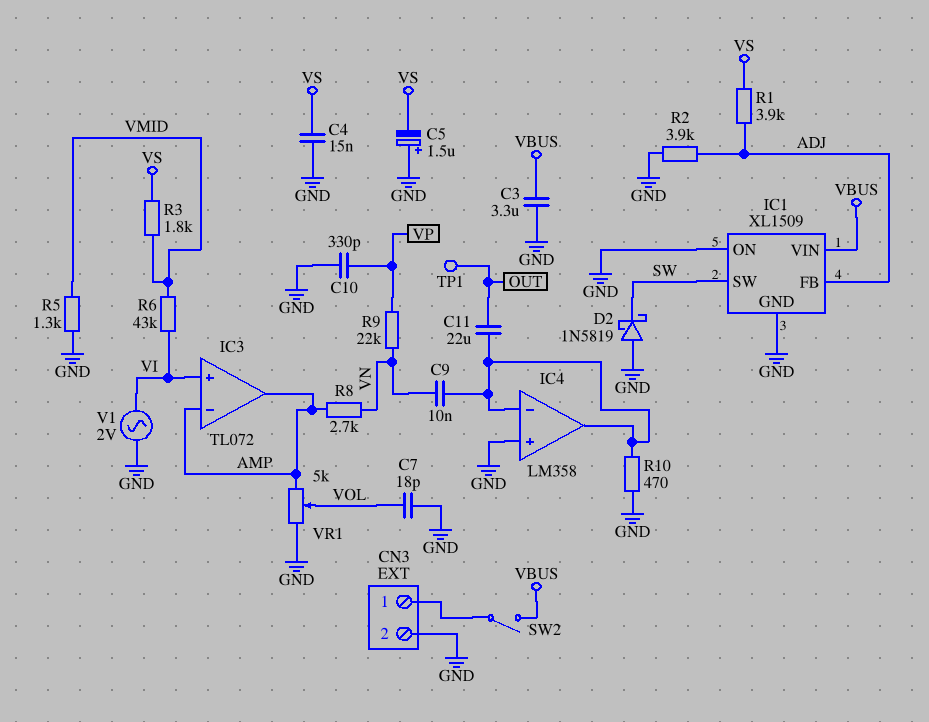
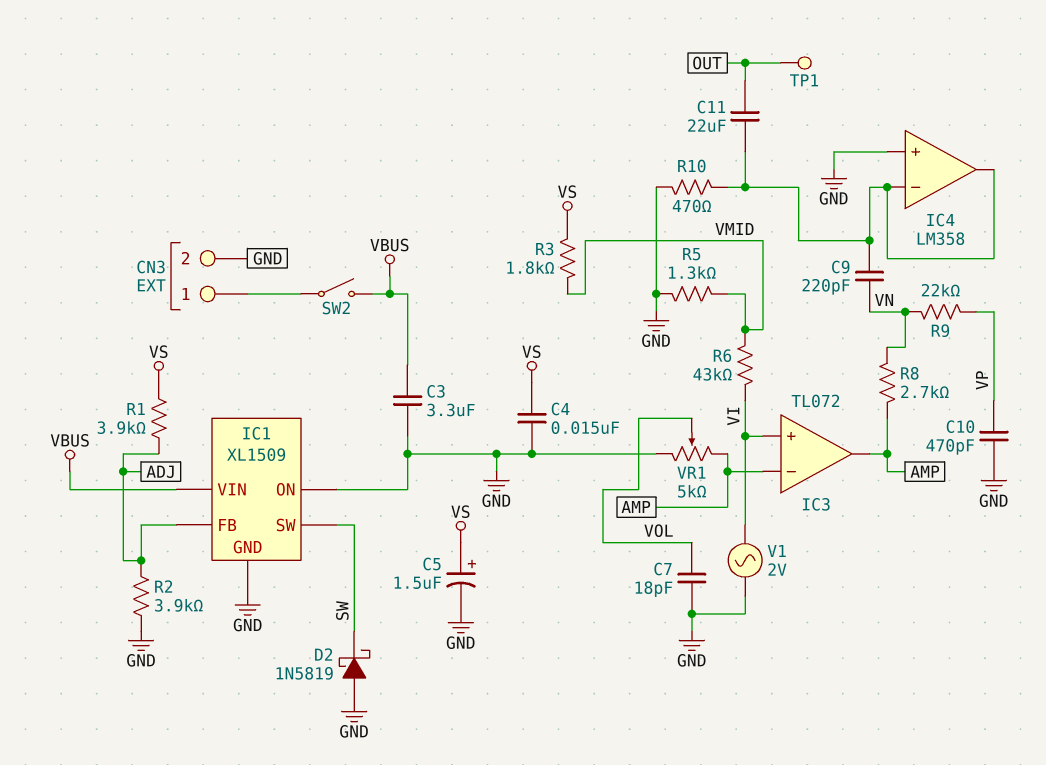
C5: 1.5uF (plus GND, minus VS) -> 1.5uF (plus VS, minus GND)
C9: 10nF (IC4/in-, VN) -> 220pF (IC4/in-, VN)
C10: 330pF (GND, VP) -> 470pF (GND, VP)

